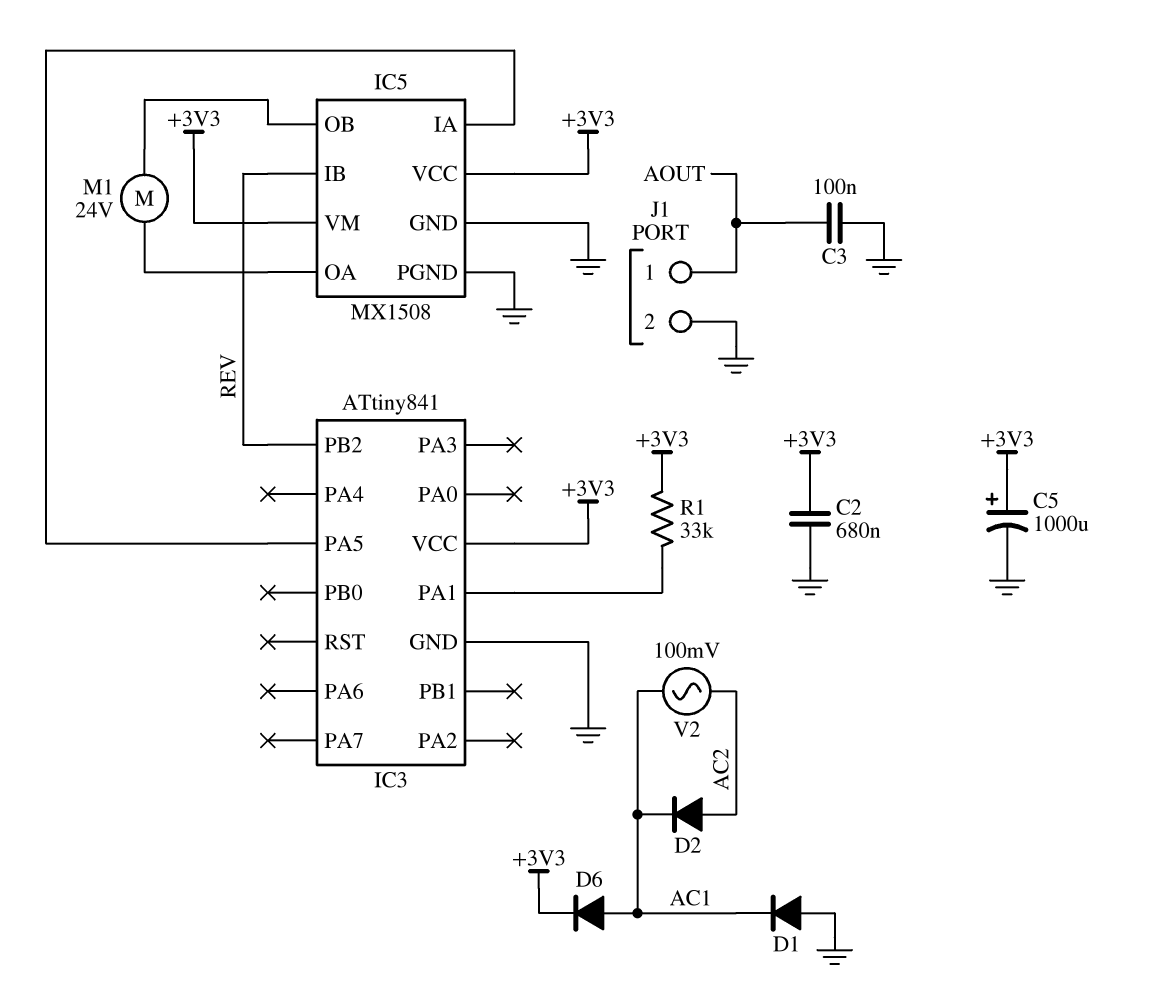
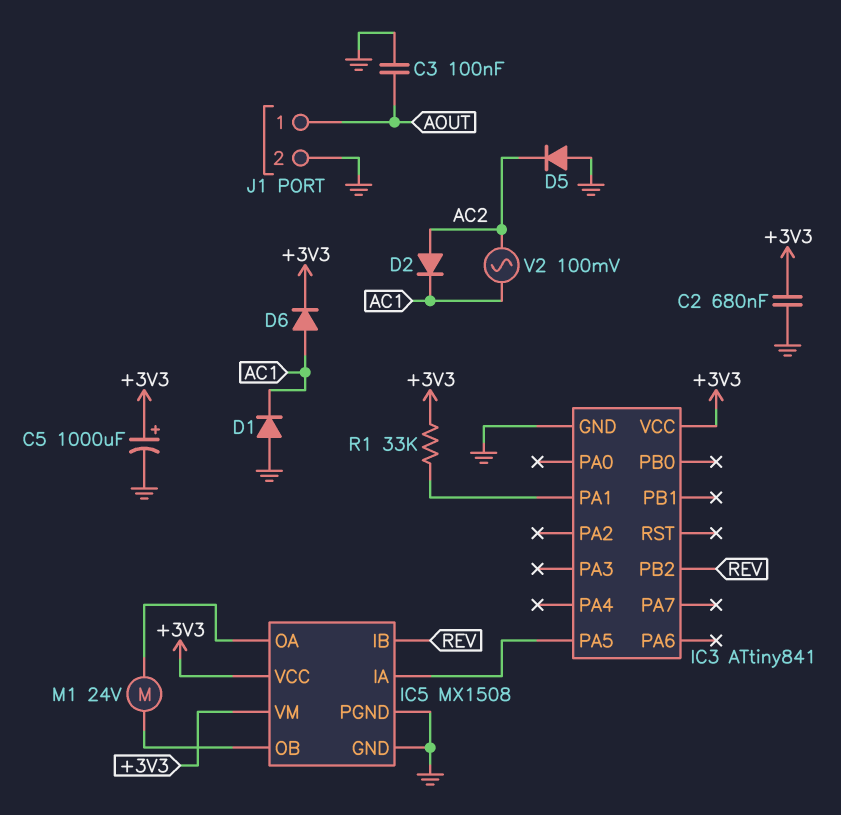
D5: none -> diode (A GND, K AC2)

